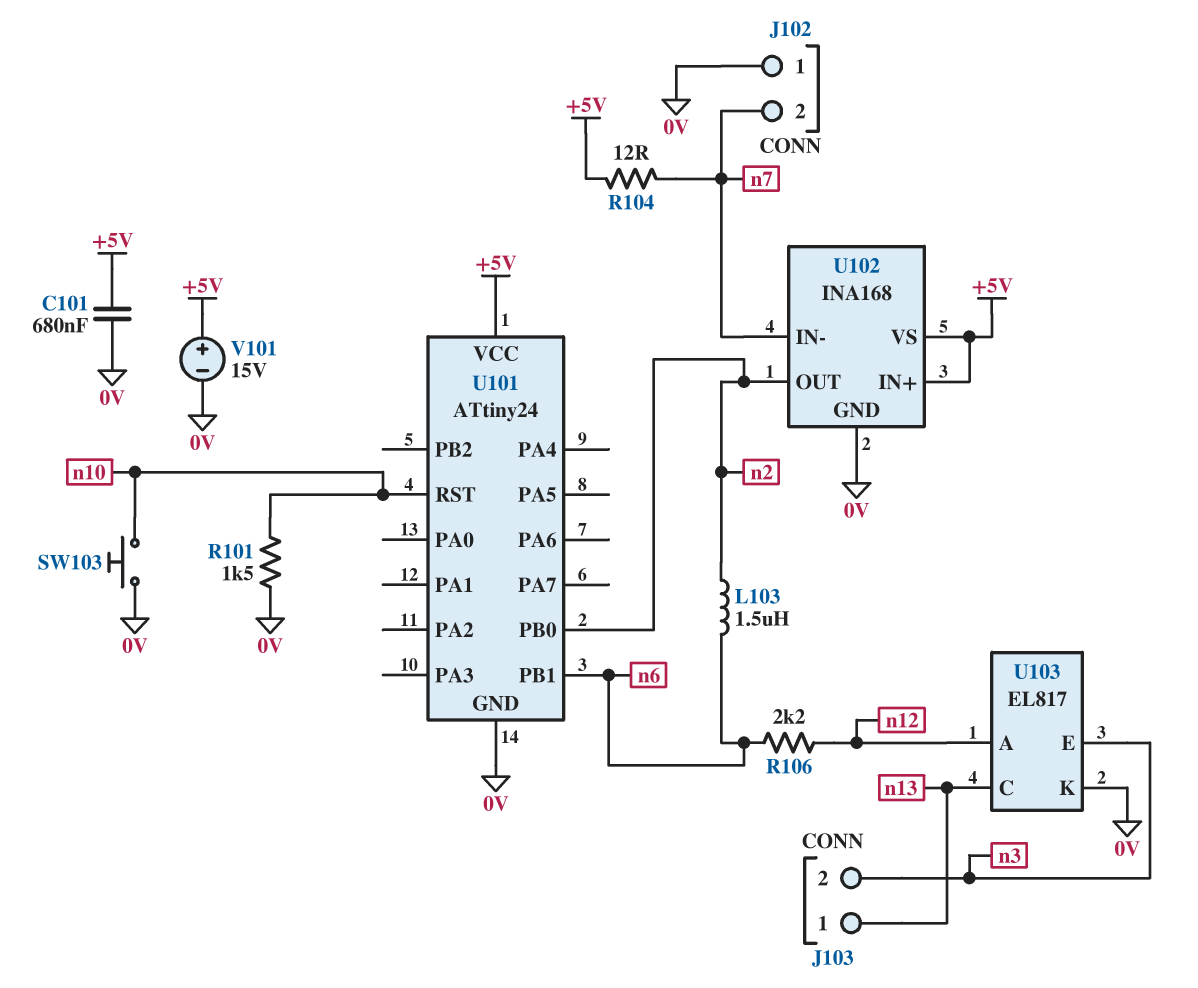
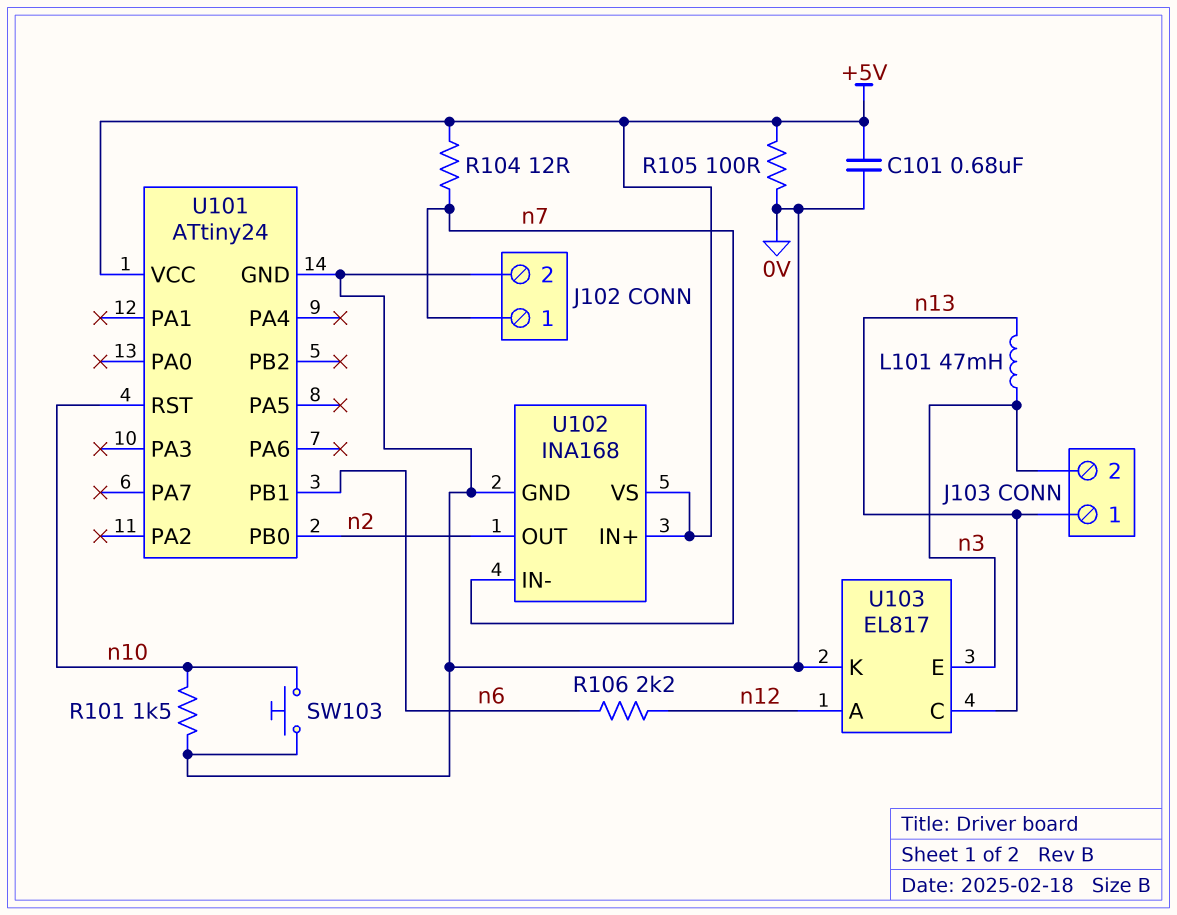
J102 pin 1: 0V -> n7
J102 pin 2: n7 -> 0V
L101: none -> 47mH (n3, n13)
L103: 1.5uH (n2, n6) -> none
R105: none -> 100 (+5V, 0V)
V101: 15V (plus +5V, minus 0V) -> none

